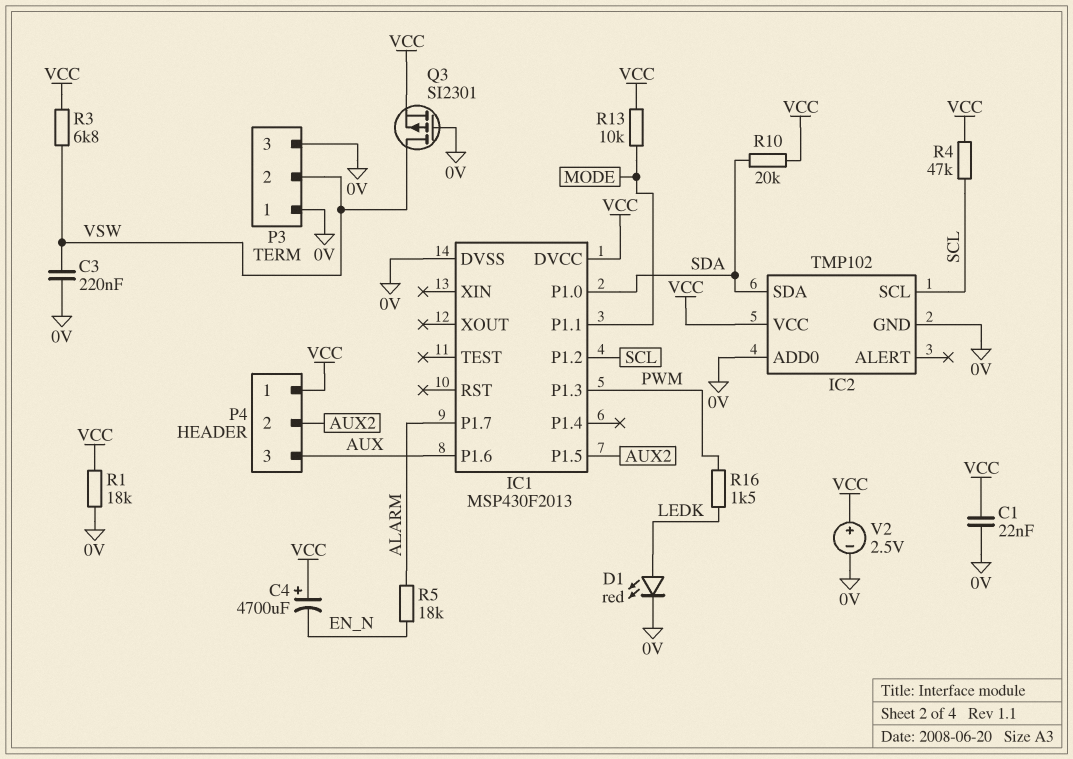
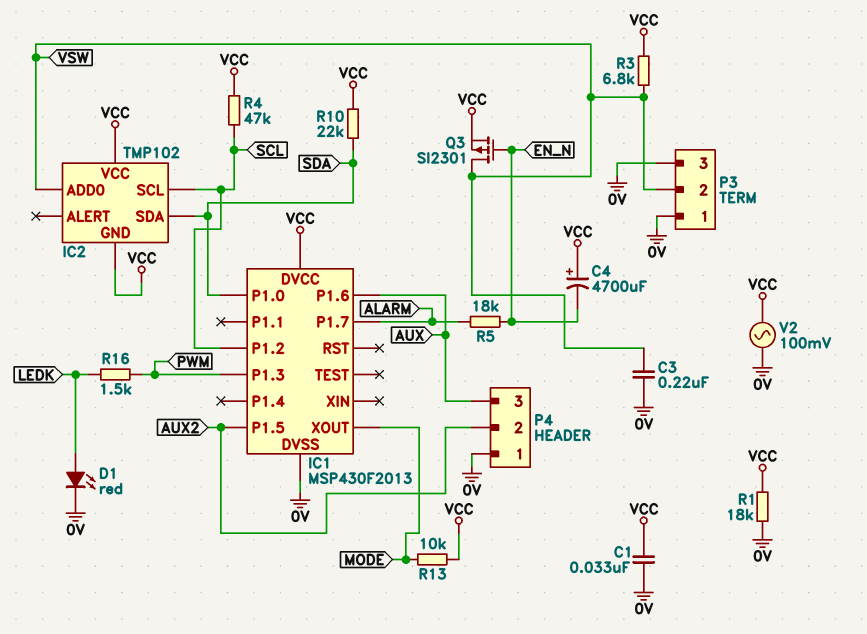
C1: 22nF (0V, VCC) -> 33nF (0V, VCC)
IC1 pin P1.1: MODE -> none
IC1 pin XOUT: none -> MODE
IC2 pin ADD0: 0V -> VSW
IC2 pin GND: 0V -> VCC
P4 pin 1: VCC -> 0V
Q3: PMOS SI2301 (G 0V, D VSW, S VCC) -> PMOS SI2301 (G EN_N, D VSW, S VCC)
R10: 20k (SDA, VCC) -> 22k (SDA, VCC)
V2: 2.5V (plus VCC, minus 0V) -> AC 100mV (0V, VCC)

